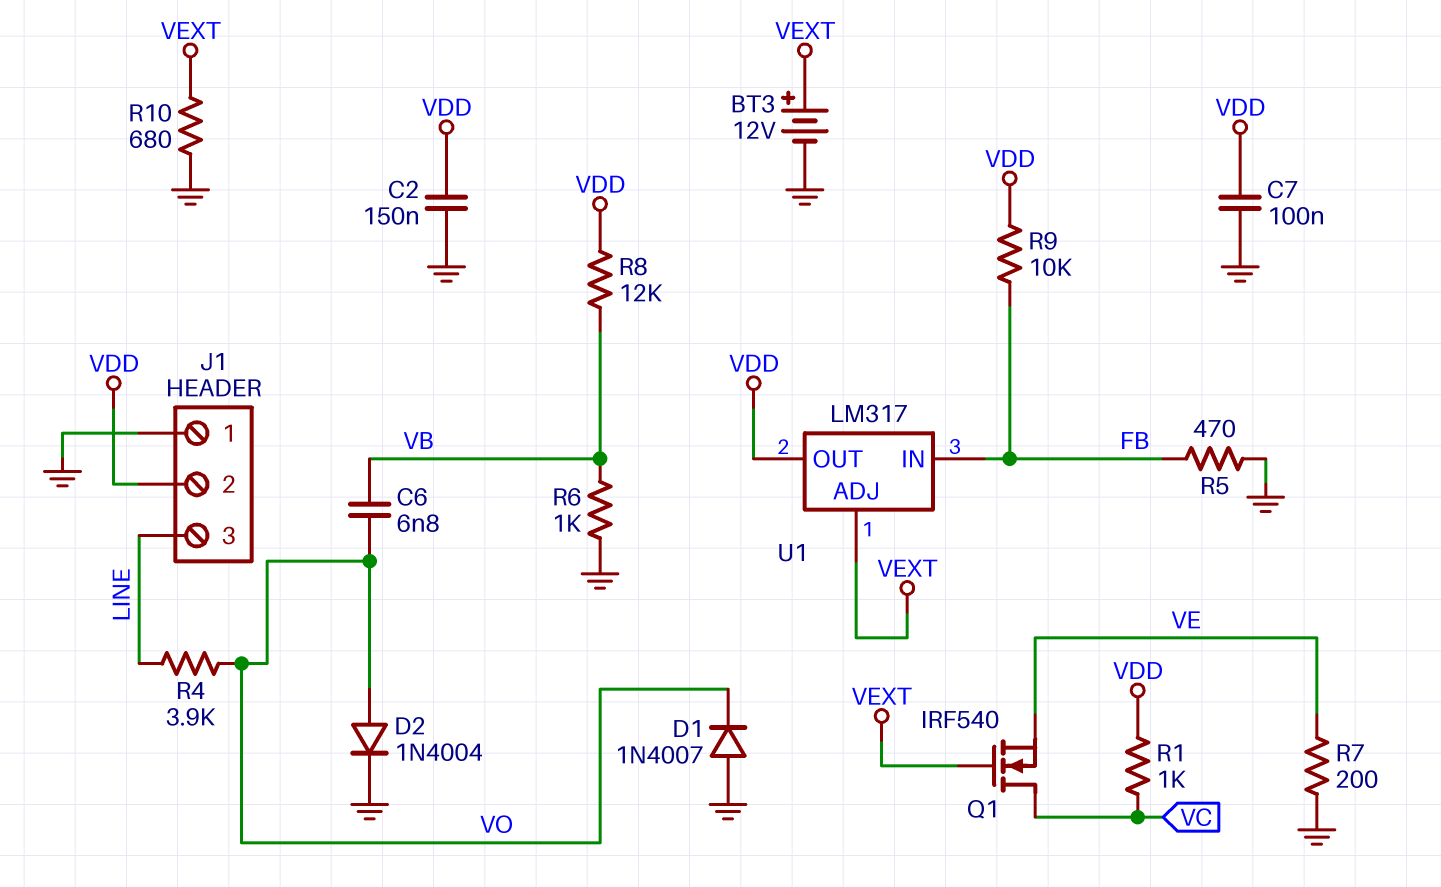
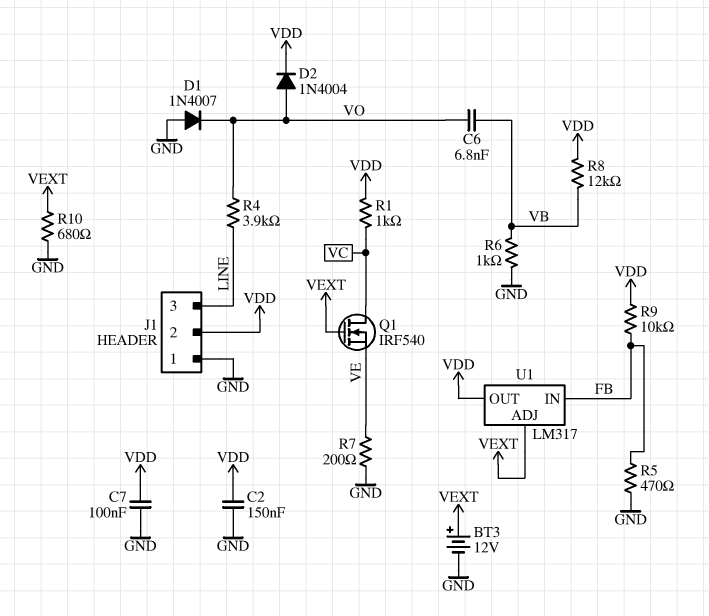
D2: diode 1N4004 (A VO, K GND) -> diode 1N4004 (A VO, K VDD)

